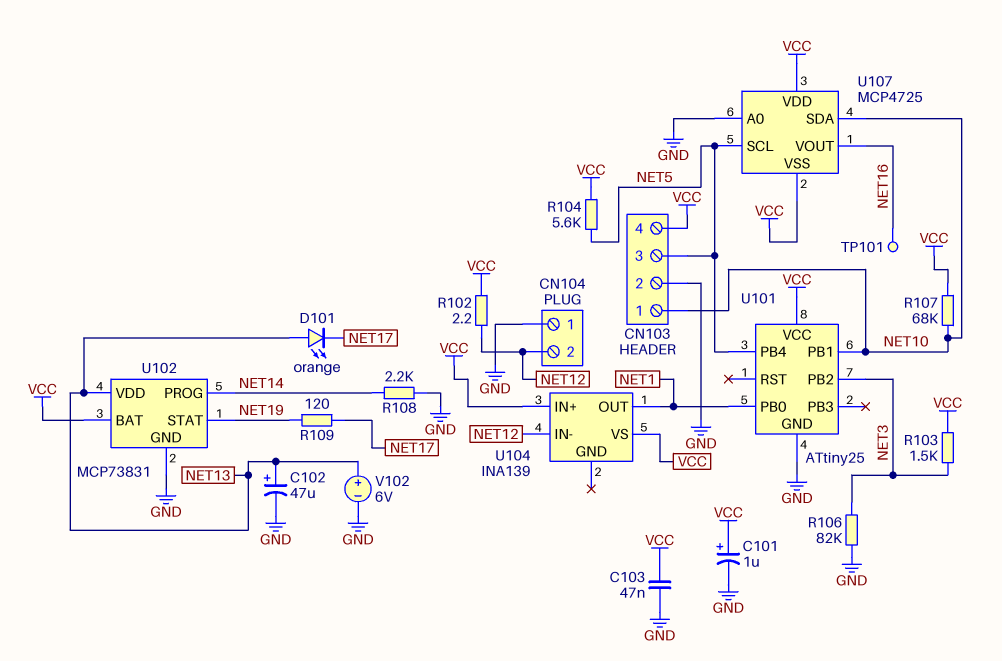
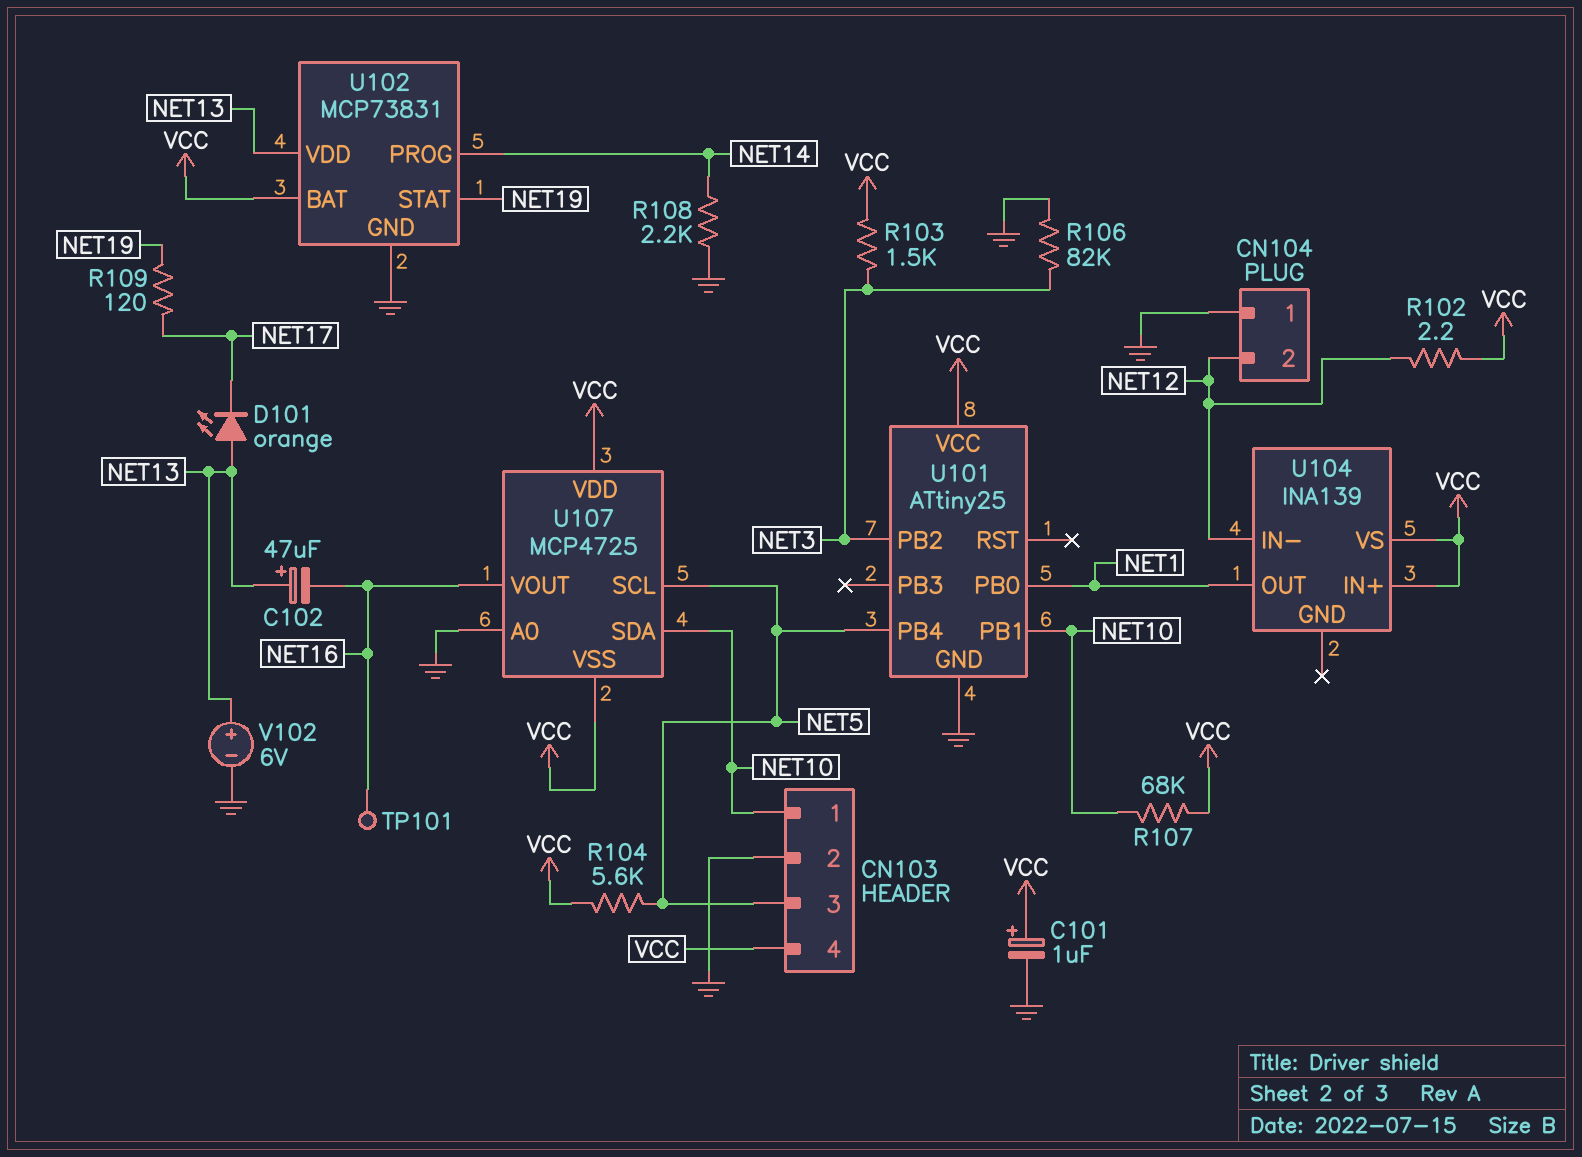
C102: 47uF (plus NET13, minus GND) -> 47uF (plus NET13, minus NET16)
C103: 47nF (GND, VCC) -> none

